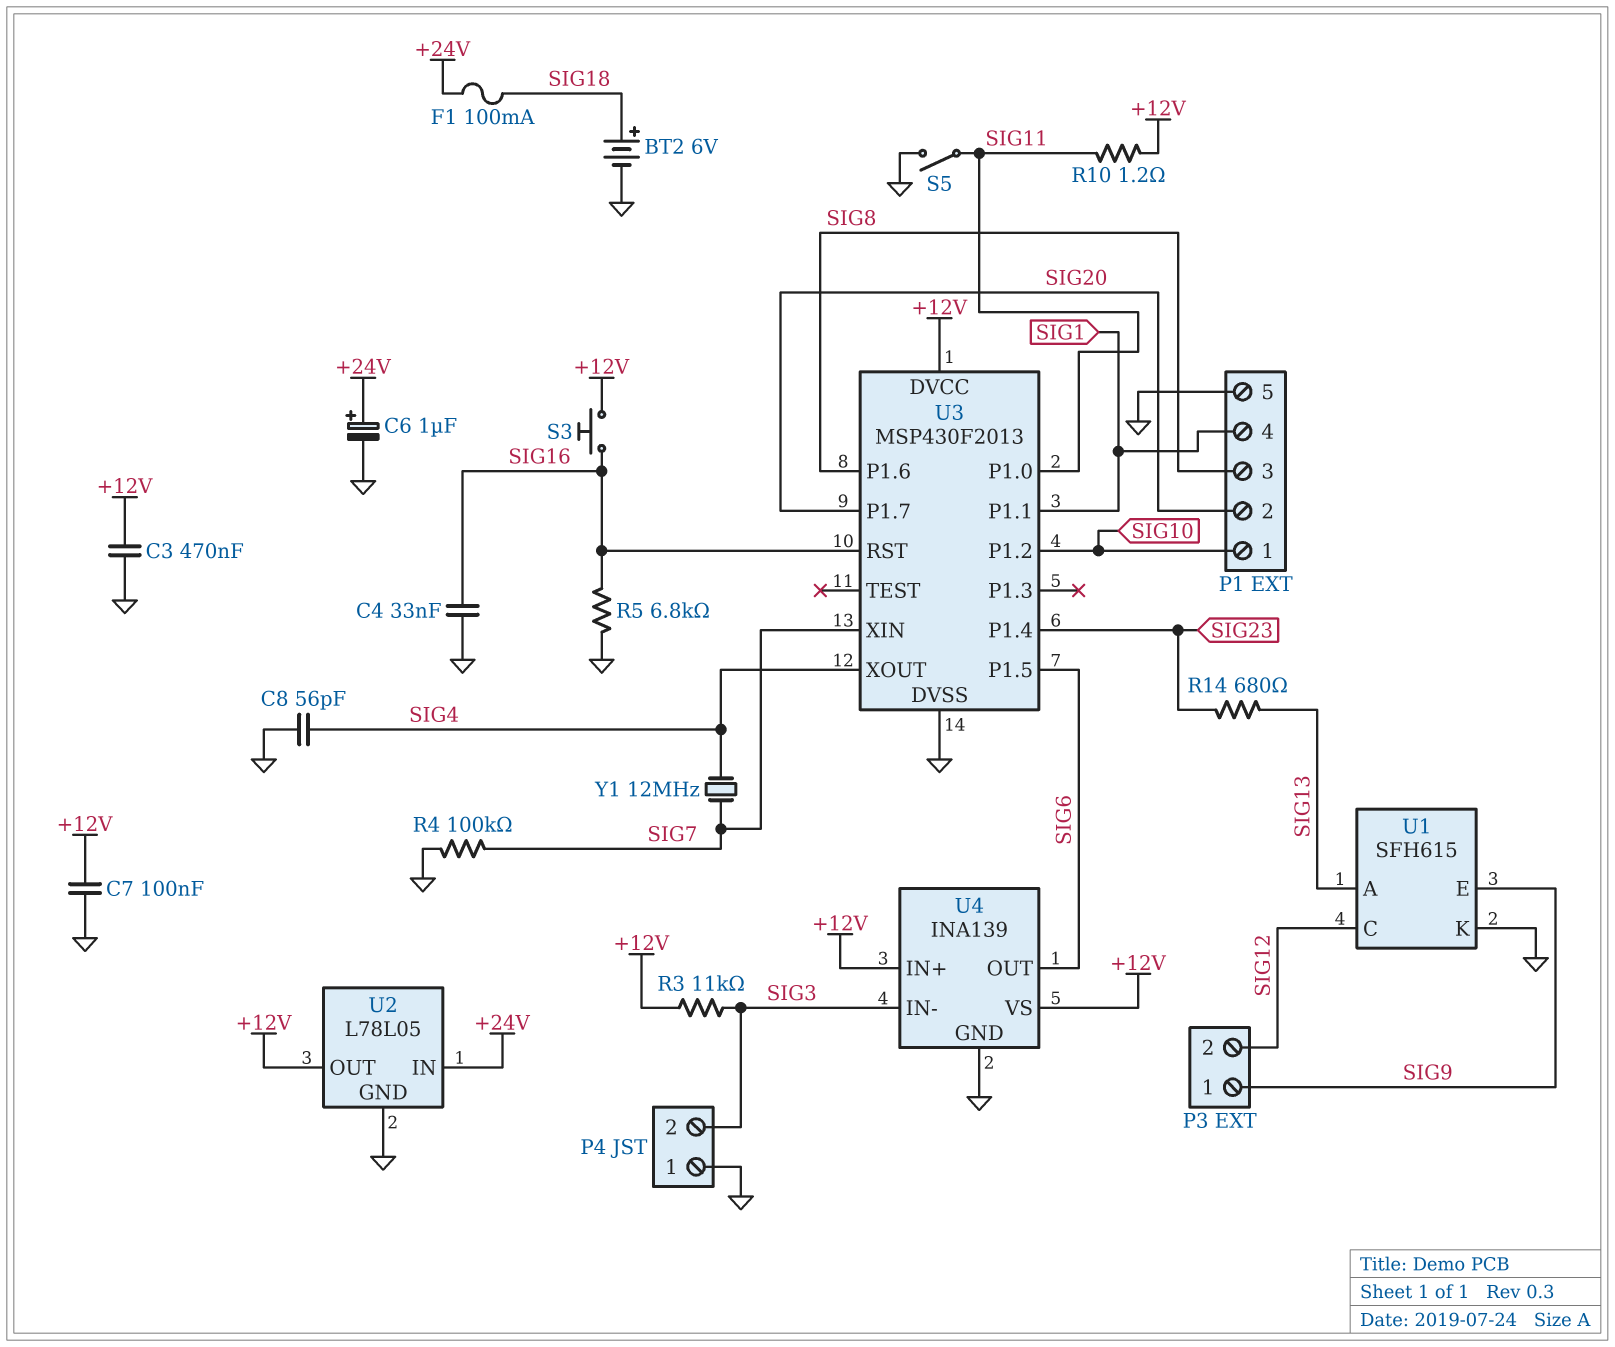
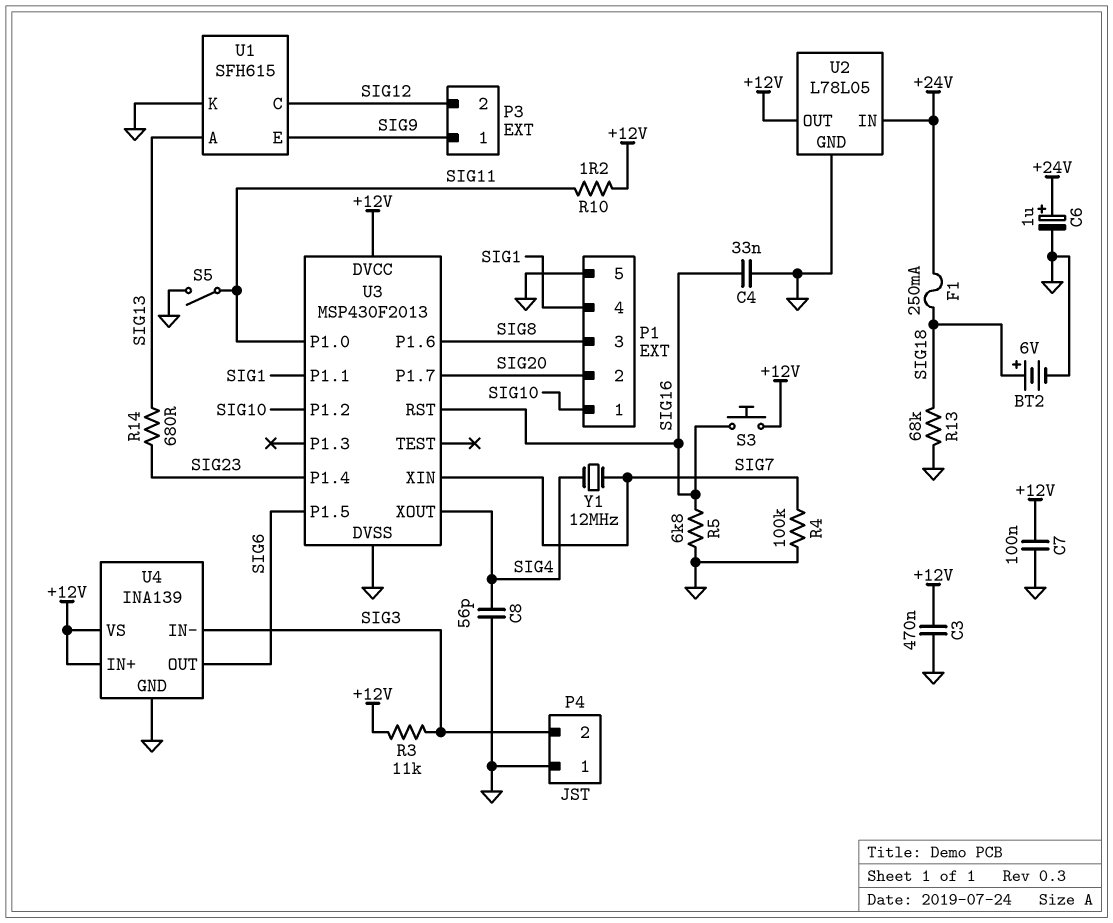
F1: 100mA (+24V, SIG18) -> 250mA (+24V, SIG18)
R13: none -> 68k (GND, SIG18)

